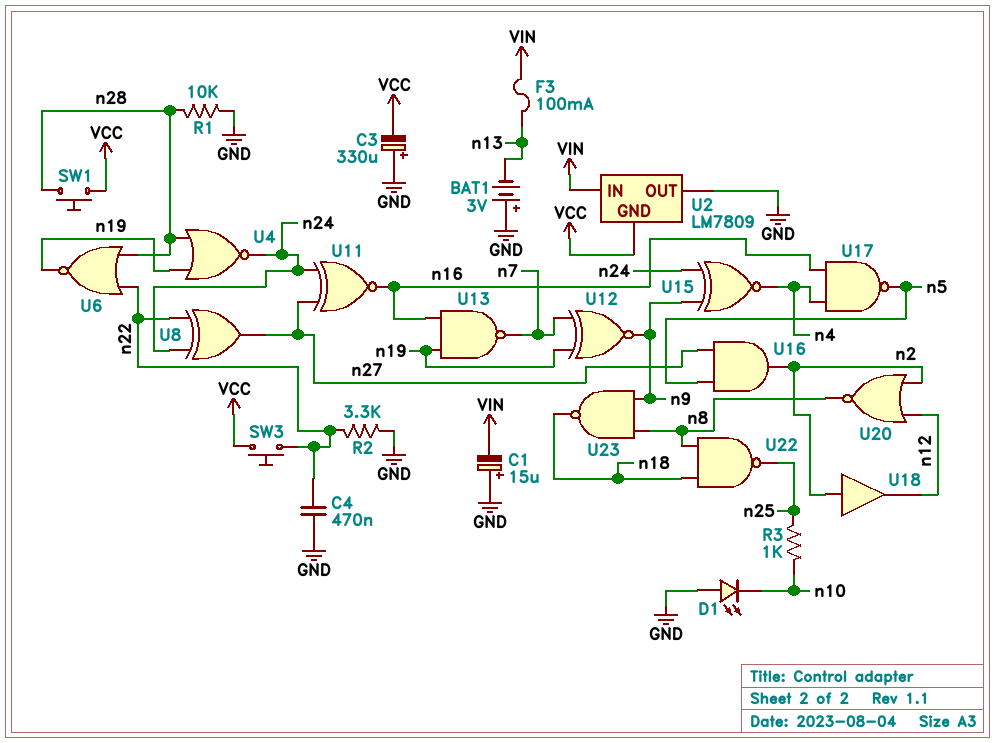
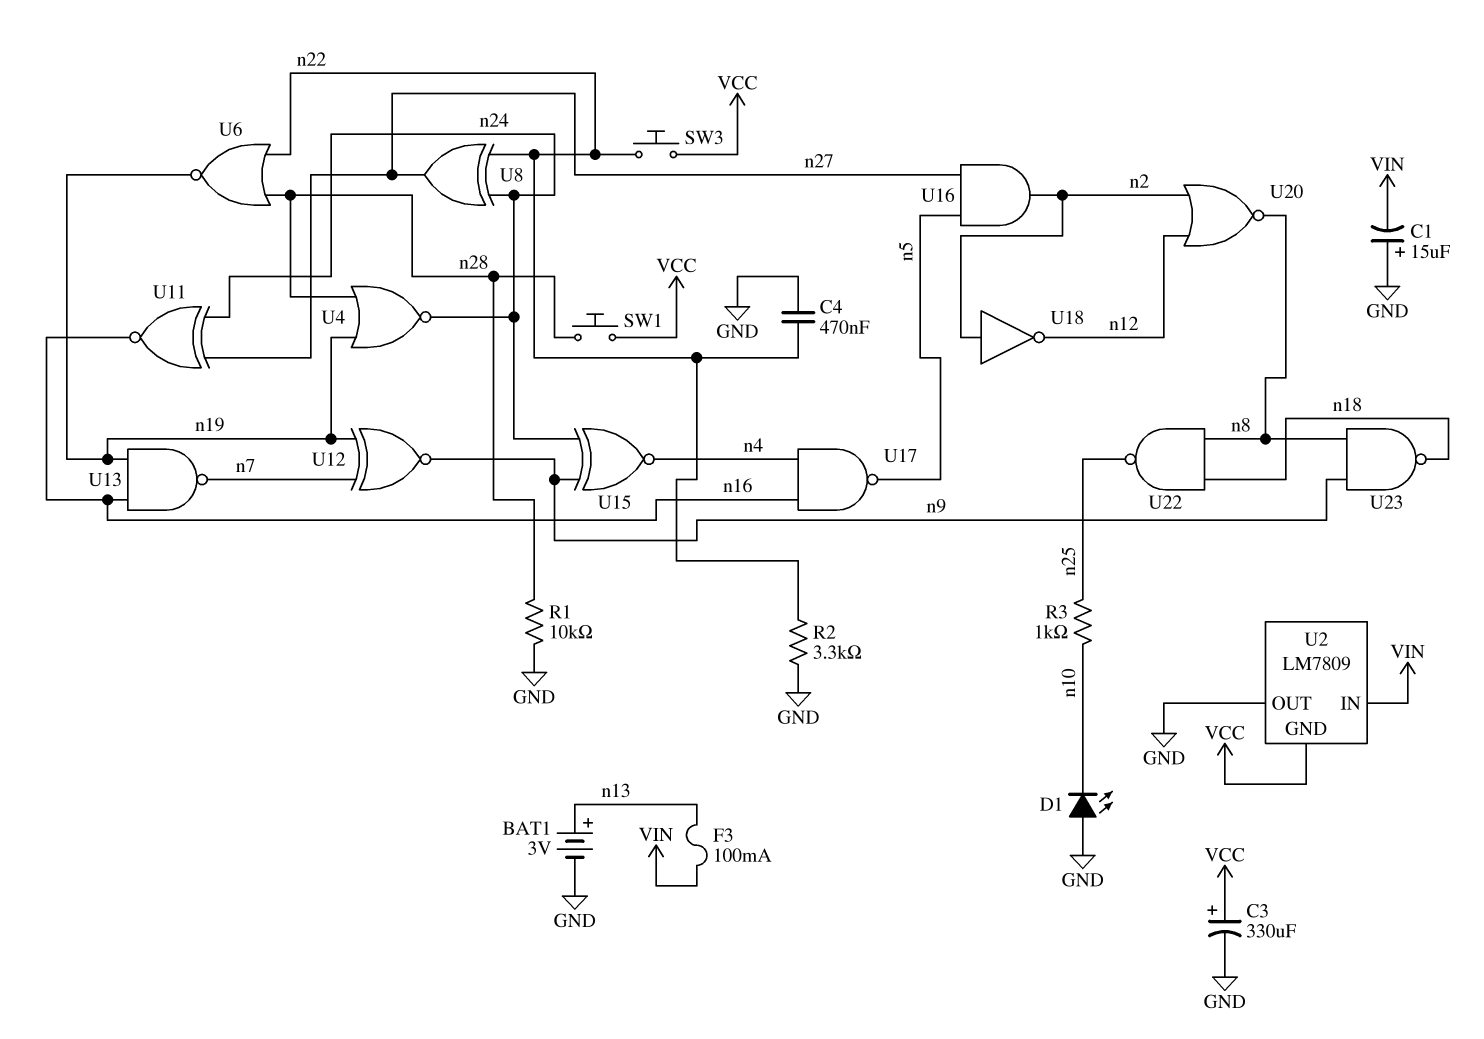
BAT1: 3V (plus GND, minus n13) -> 3V (plus n13, minus GND)
C3: 330uF (plus GND, minus VCC) -> 330uF (plus VCC, minus GND)
U18: buffer (in n2, out n12) -> NOT (in n2, out n12)

